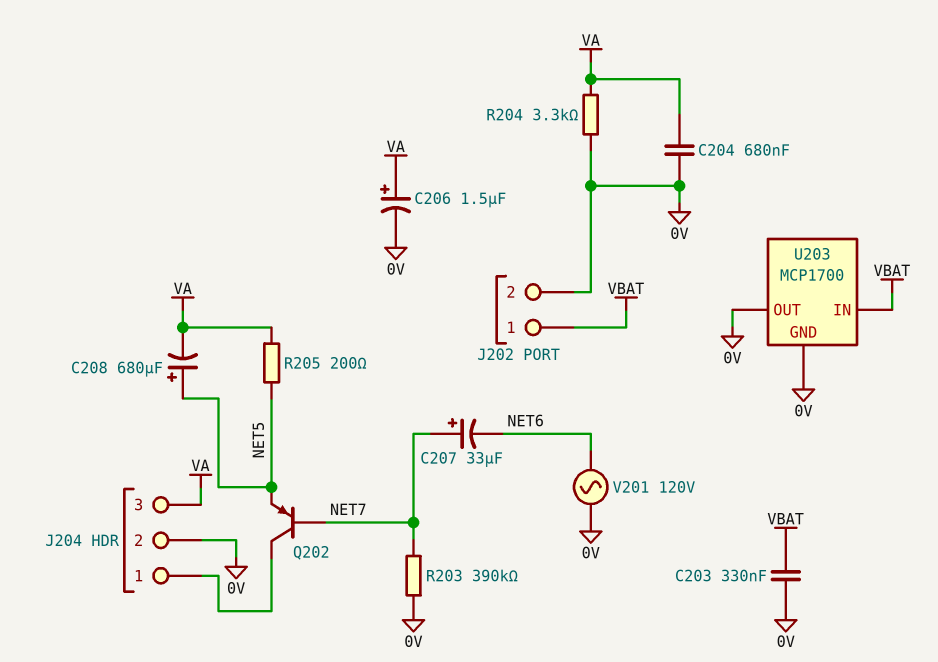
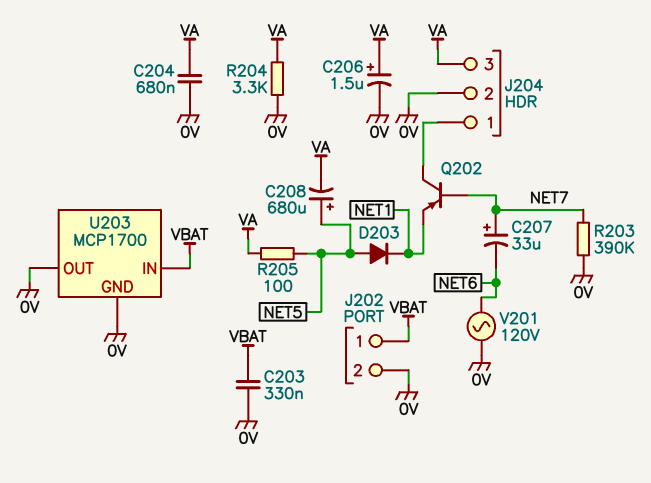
D203: none -> diode (A NET5, K NET1)
Q202: PNP (B NET7, C J204/1, E NET5) -> PNP (B NET7, C J204/1, E NET1)
R205: 200 (NET5, VA) -> 100 (NET5, VA)

